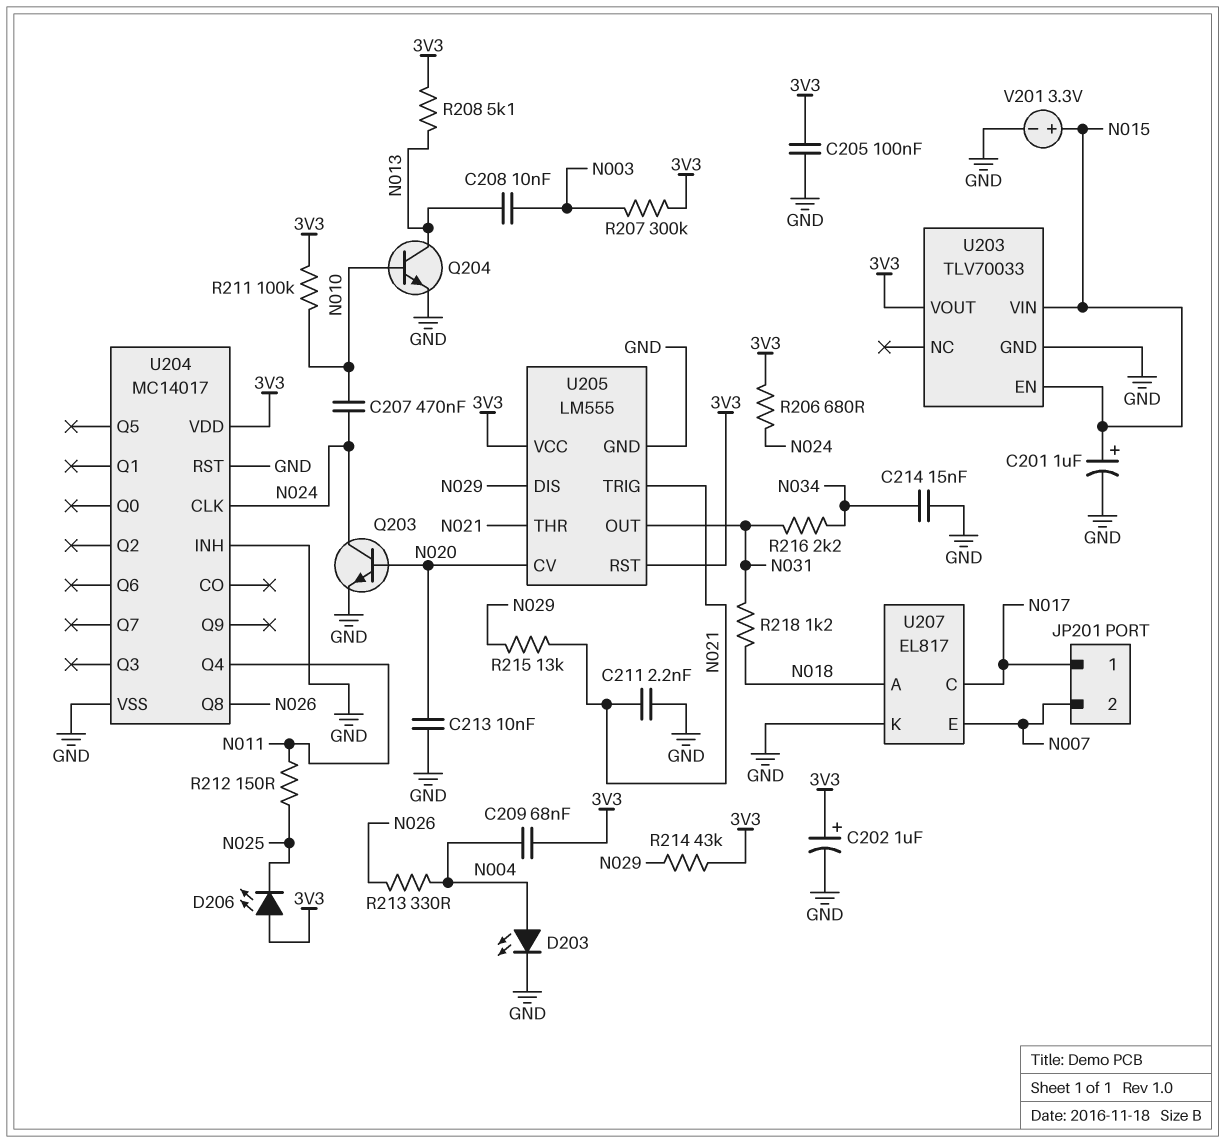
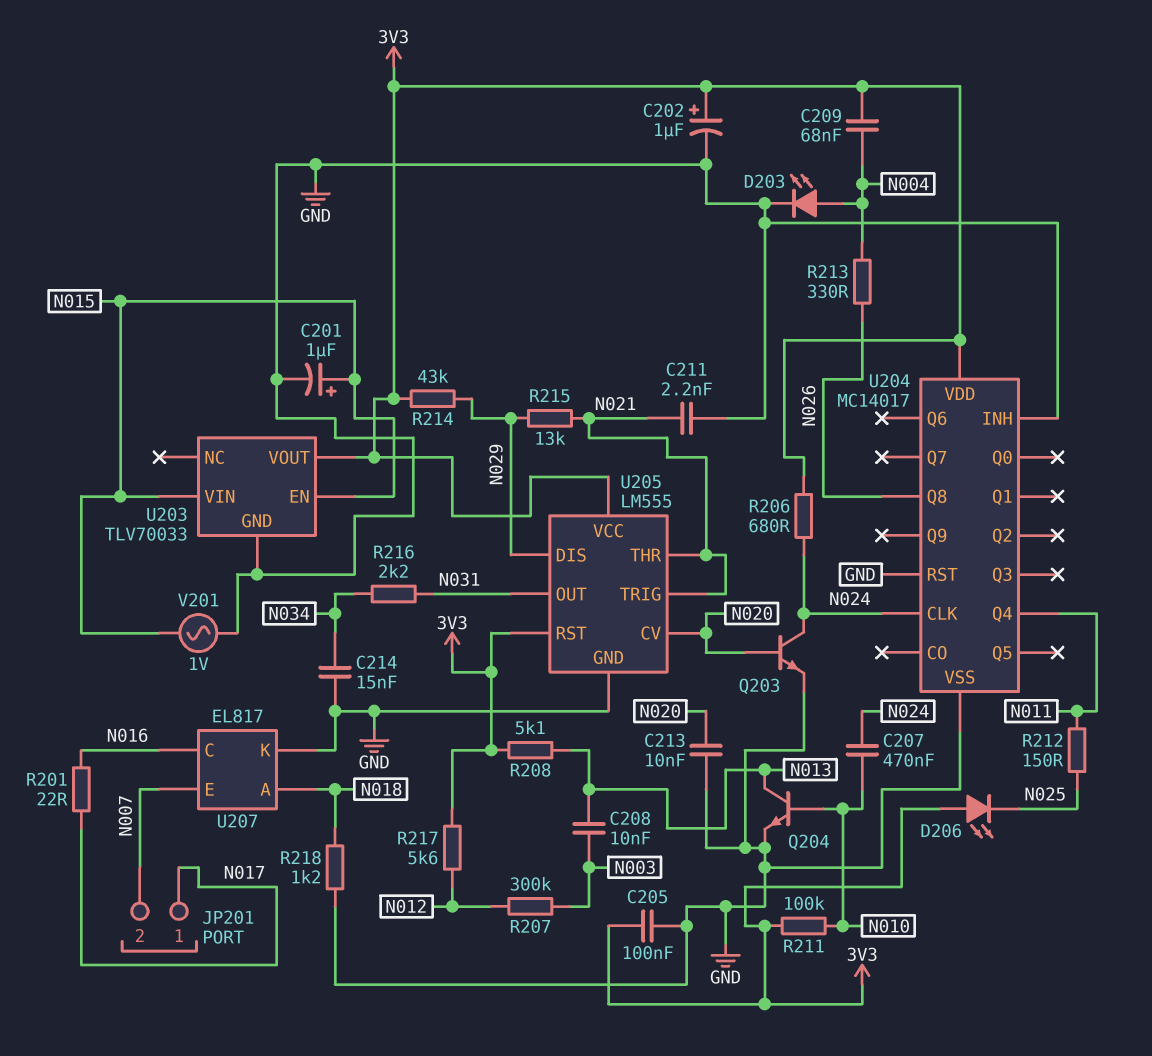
R201: none -> 22 (N016, N017)
R207: 300k (3V3, N003) -> 300k (N003, N012)
R217: none -> 5.6k (3V3, N012)
R218: 1.2k (N018, N031) -> 1.2k (GND, N018)
U207 pin C: N017 -> N016
V201: 3.3V (plus N015, minus GND) -> AC 1V (GND, N015)

